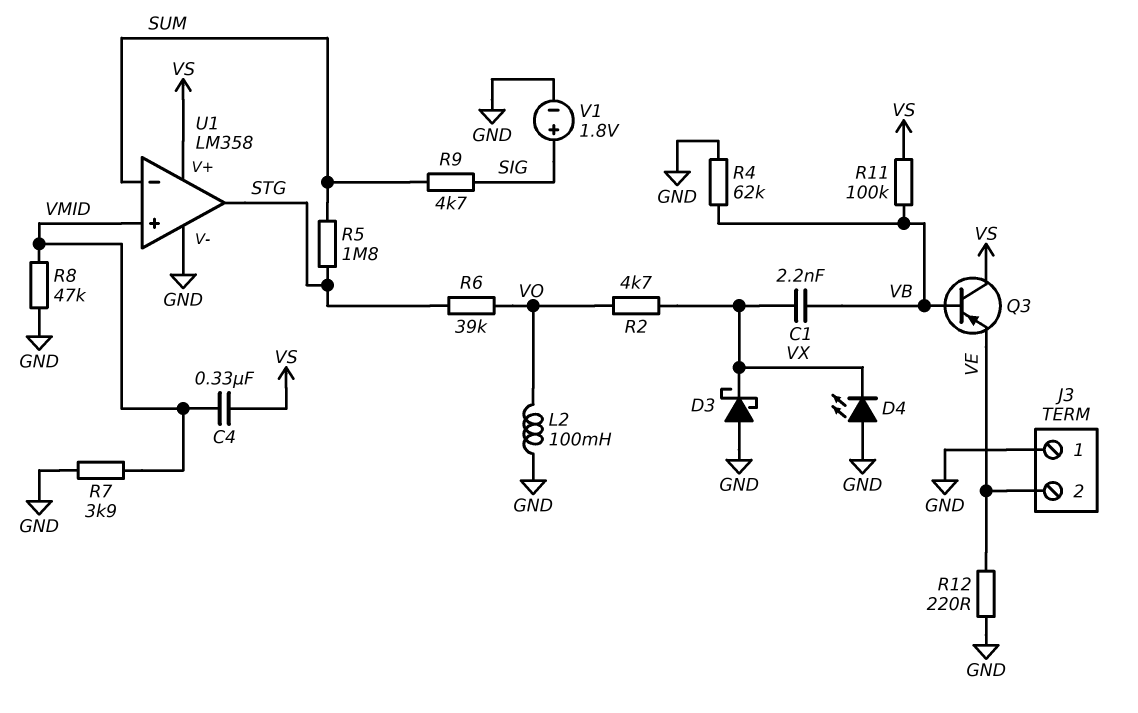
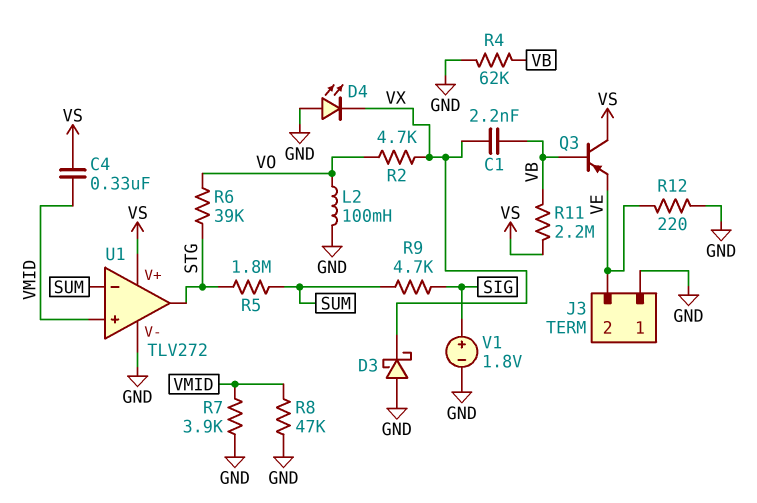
R11: 100k (VB, VS) -> 2.2M (VB, VS)
U1: LM358 -> TLV272

